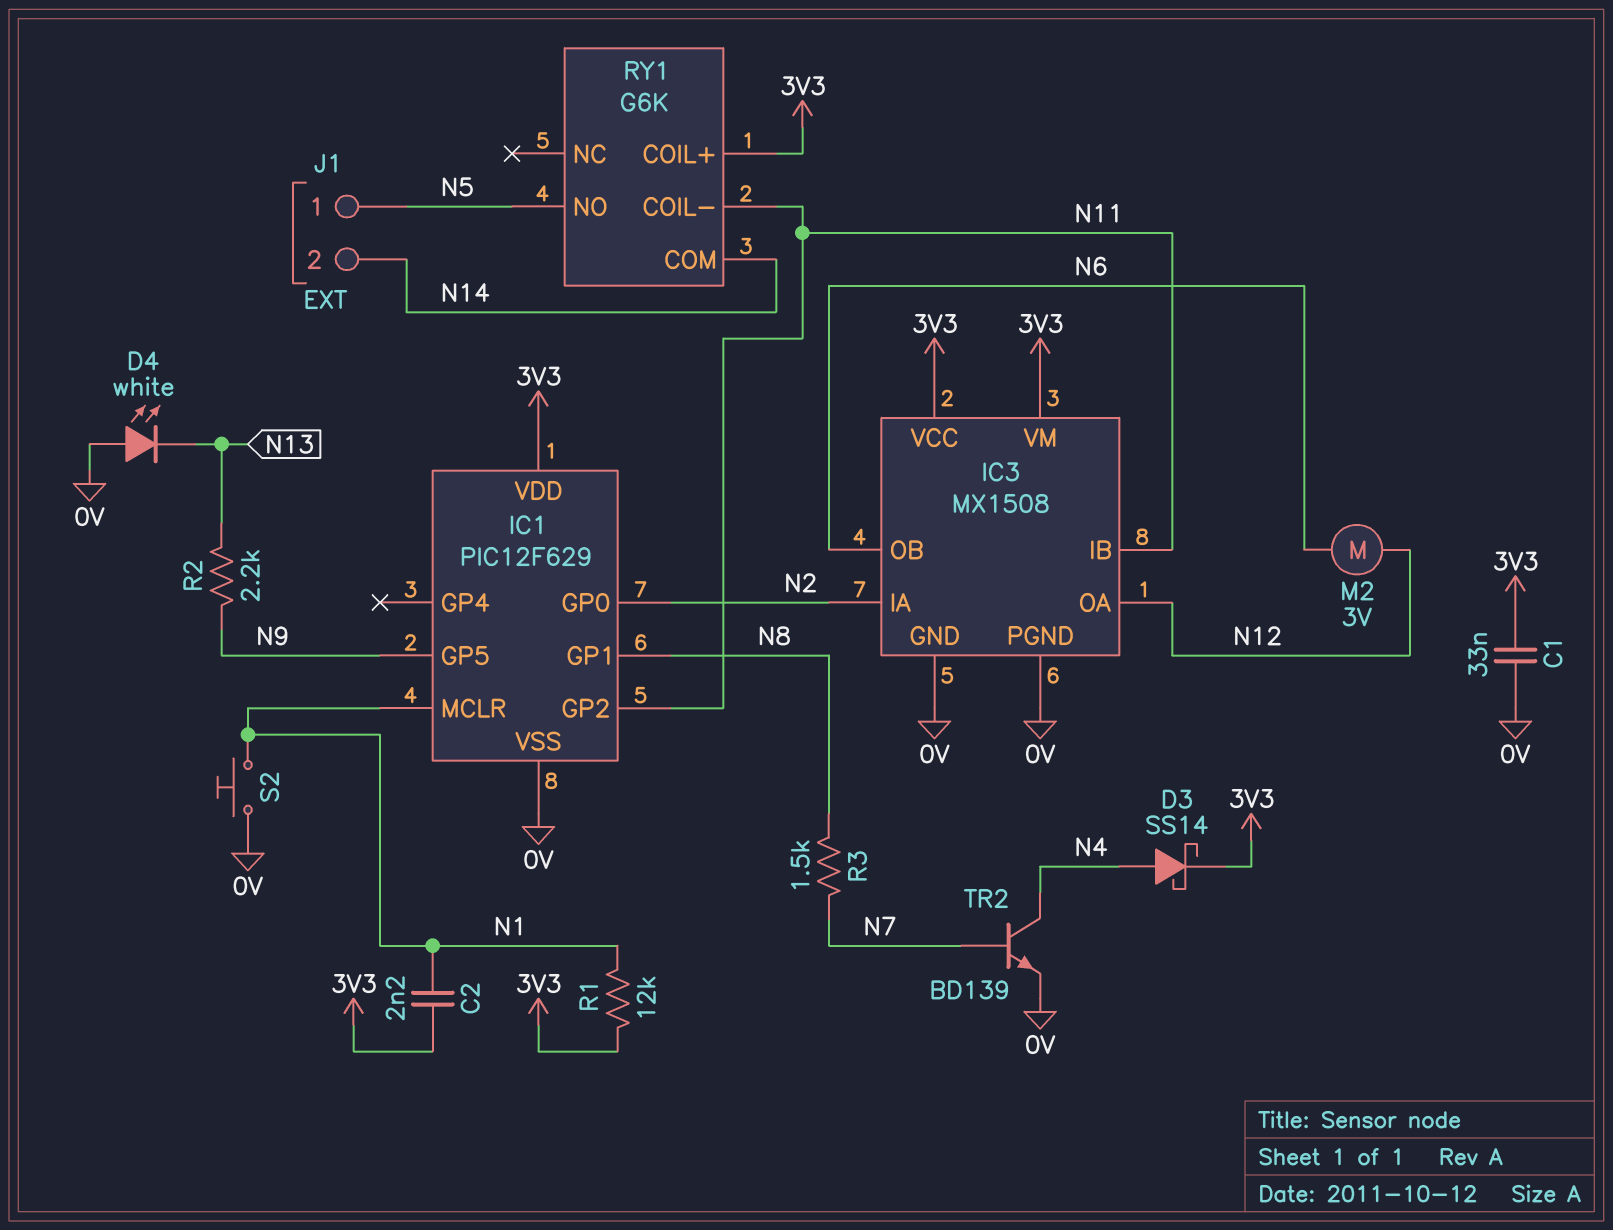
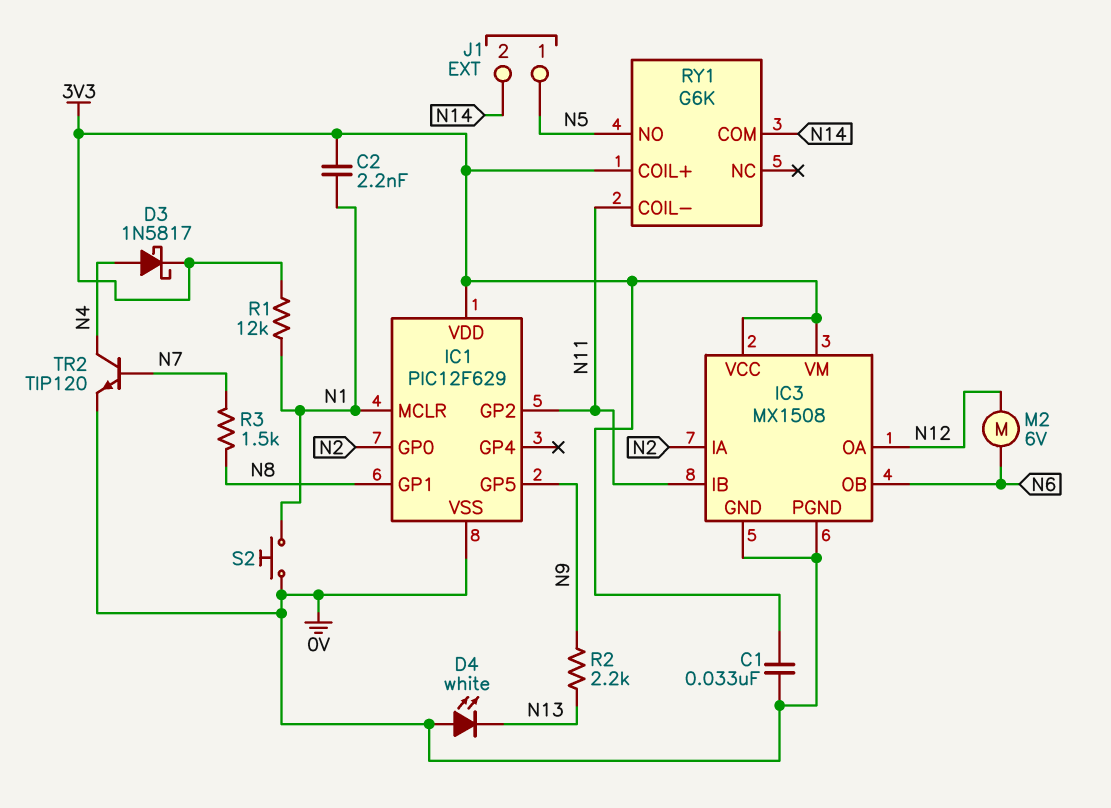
D3: schottky SS14 (A N4, K 3V3) -> schottky 1N5817 (A N4, K 3V3)
M2: motor 3V (N6, N12) -> motor 6V (N6, N12)
TR2: NPN BD139 (B N7, C N4, E 0V) -> NPN TIP120 (B N7, C N4, E 0V)

